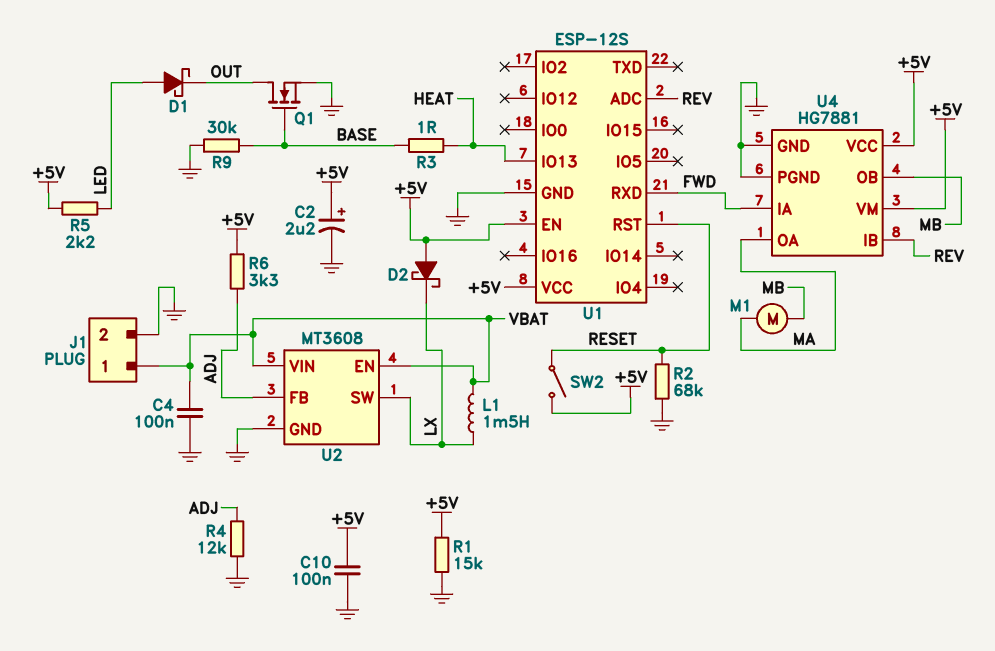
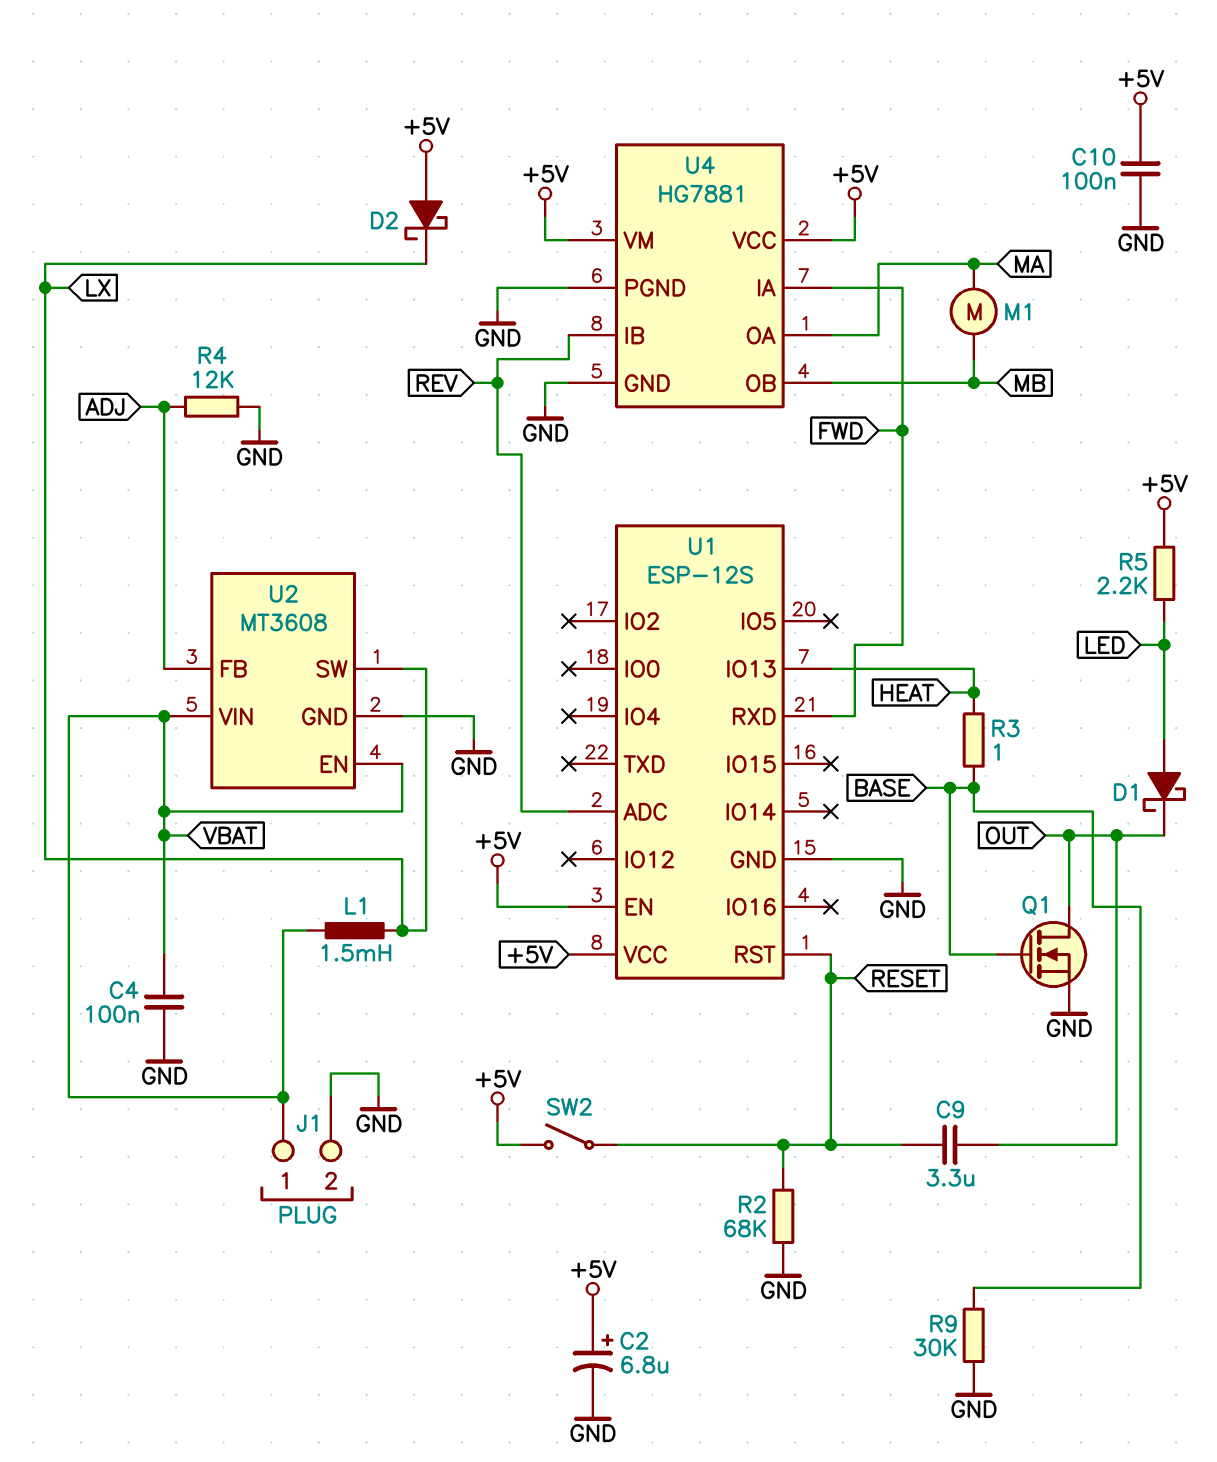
C2: 2.2uF (plus +5V, minus GND) -> 6.8uF (plus +5V, minus GND)
C9: none -> 3.3uF (OUT, RESET)
R1: 15k (+5V, GND) -> none
R6: 3.3k (+5V, ADJ) -> none

